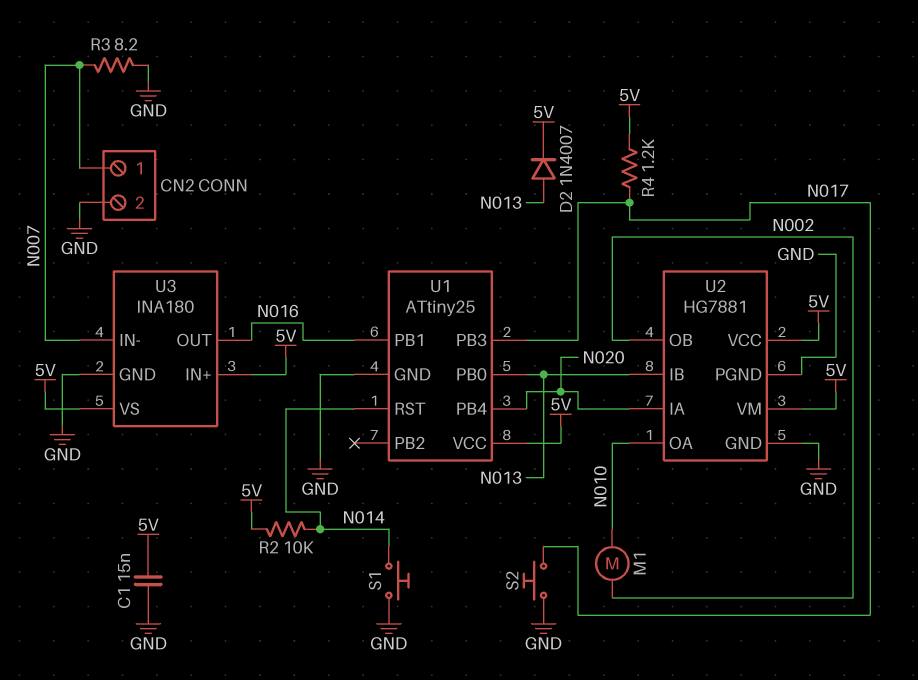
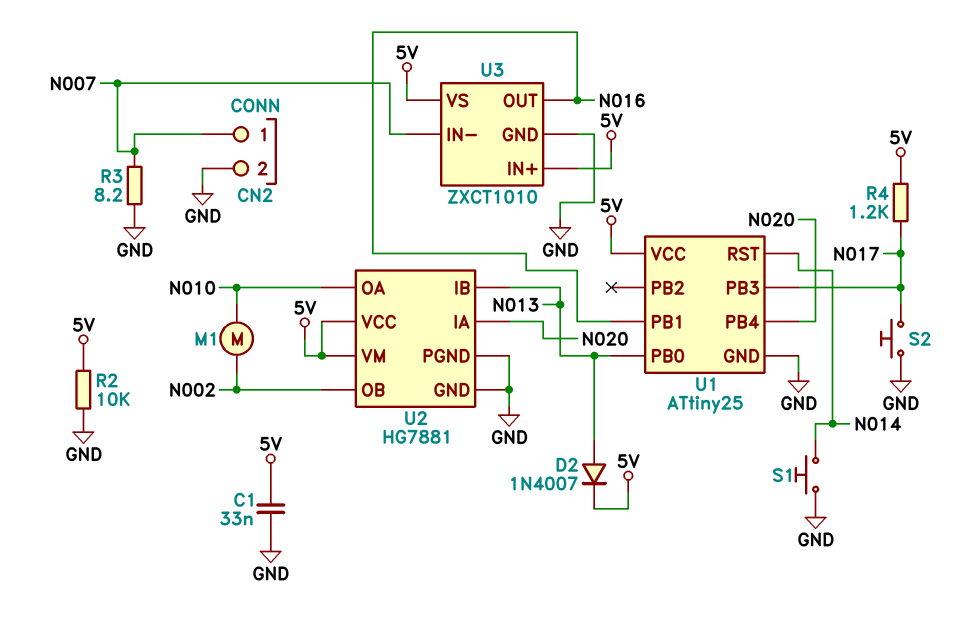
C1: 15nF (5V, GND) -> 33nF (5V, GND)
R2: 10k (5V, N014) -> 10k (5V, GND)
U3: INA180 -> ZXCT1010

